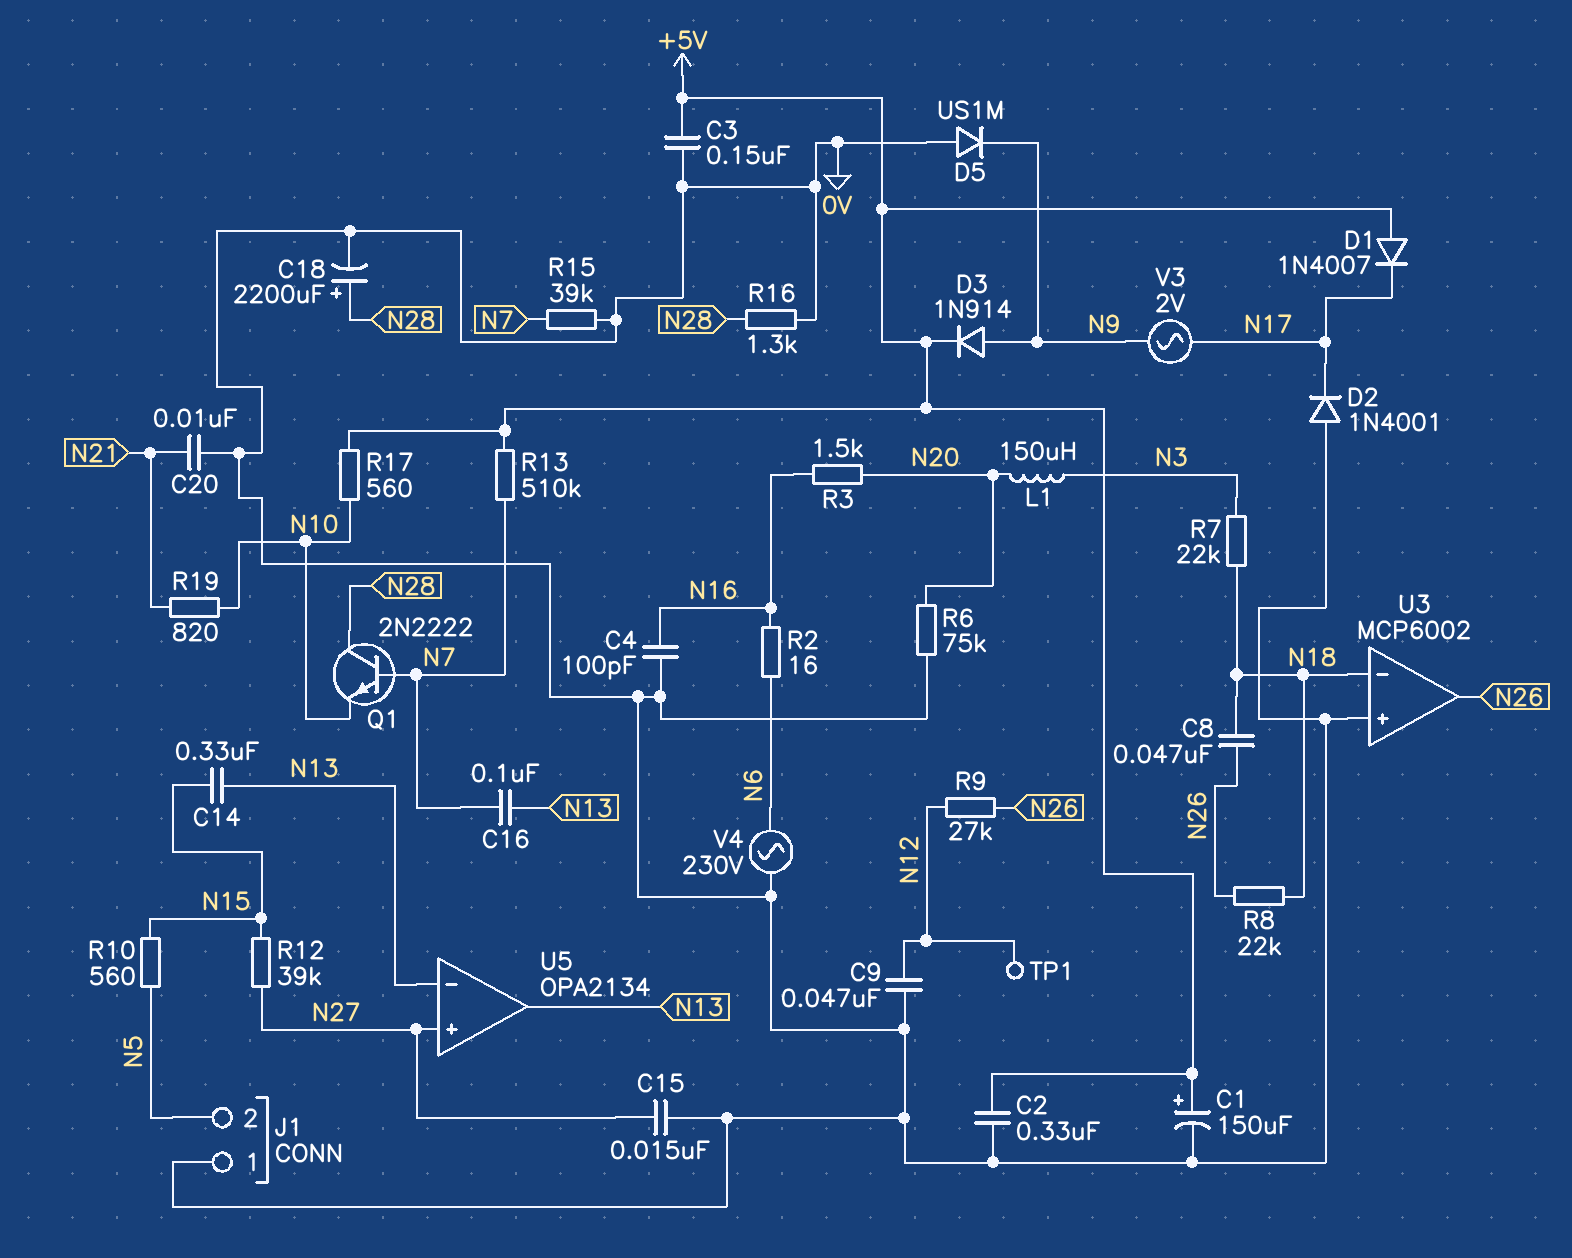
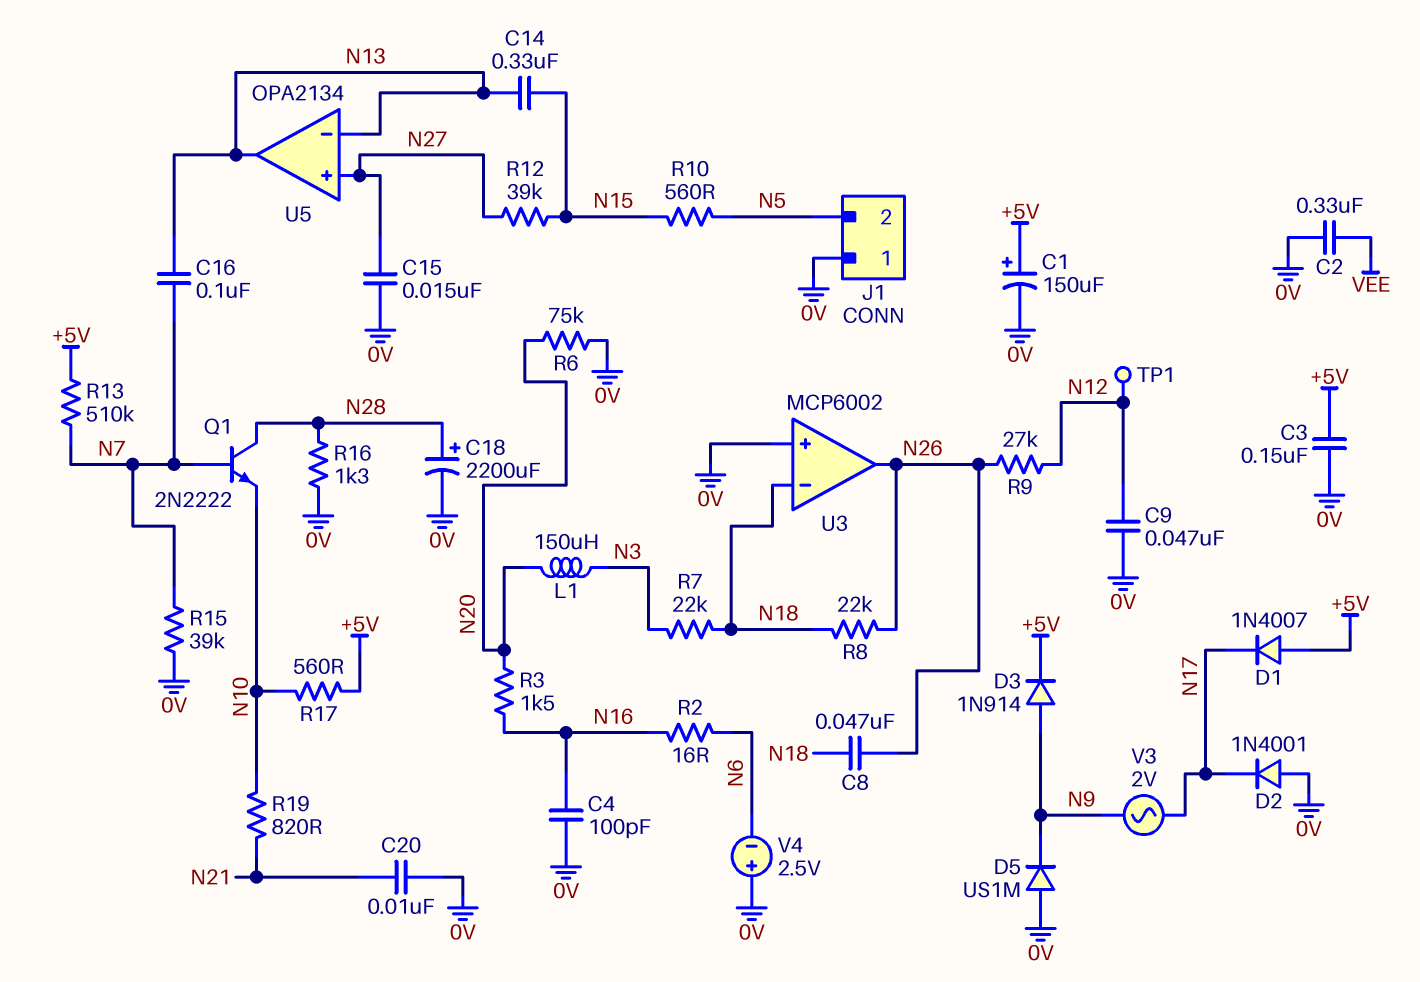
C2: 330nF (+5V, 0V) -> 330nF (0V, VEE)
V4: AC 230V (0V, N6) -> 2.5V (plus 0V, minus N6)

